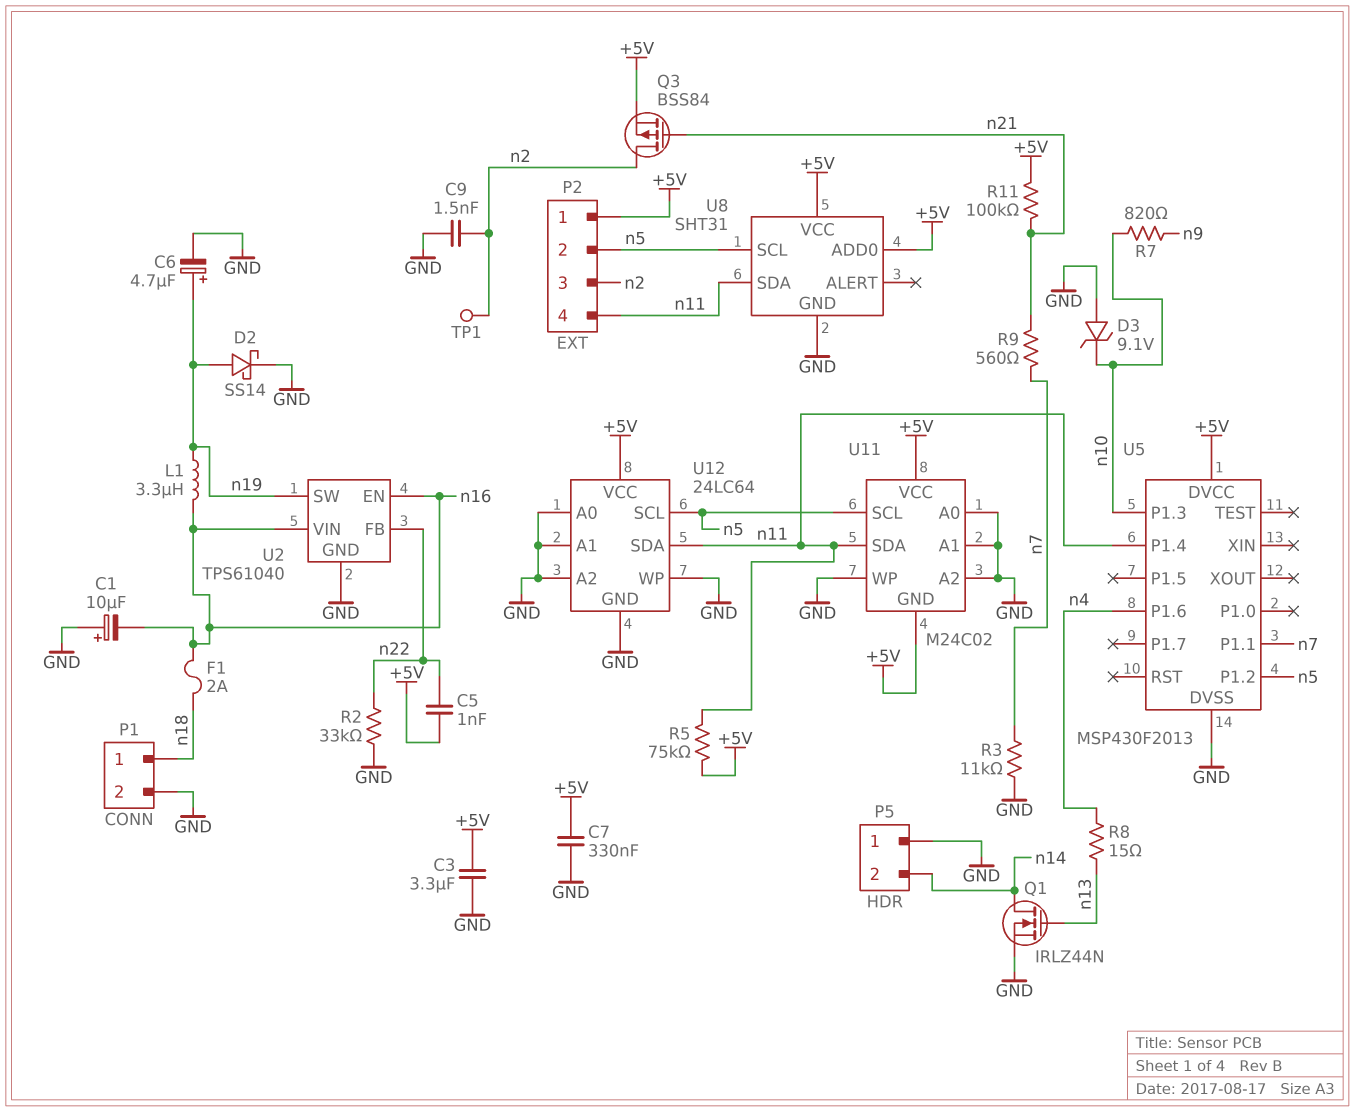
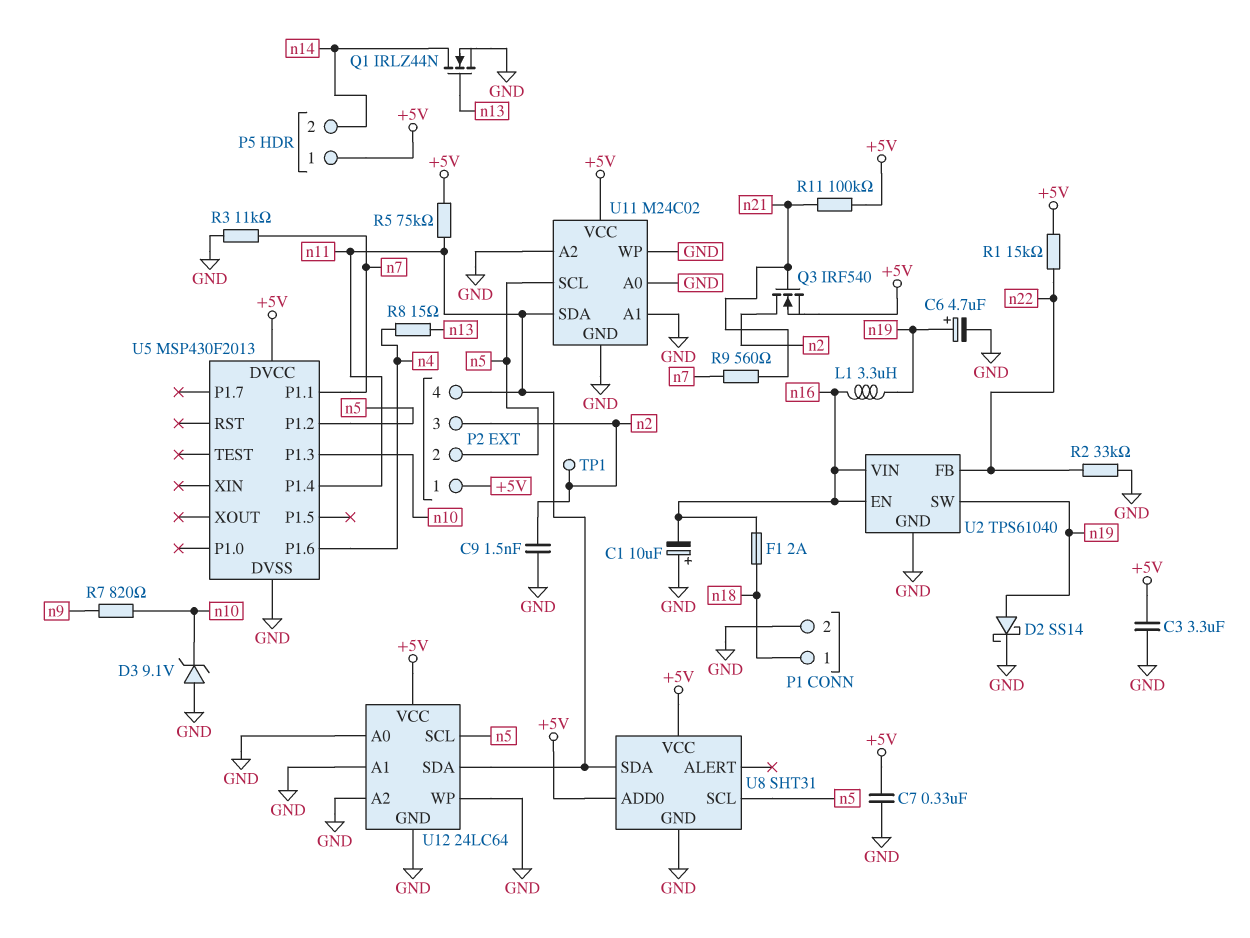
C5: 1nF (+5V, n22) -> none
P5 pin 1: GND -> +5V
Q3: PMOS BSS84 (G n21, D n2, S +5V) -> NMOS IRF540 (G n21, D n2, S +5V)
R1: none -> 15k (+5V, n22)
U11 pin GND: +5V -> GND

